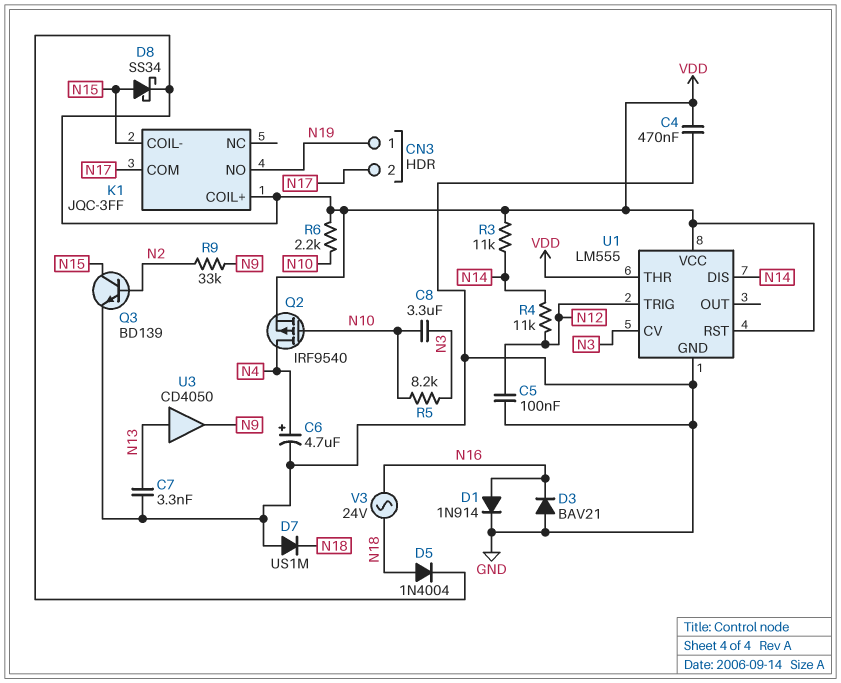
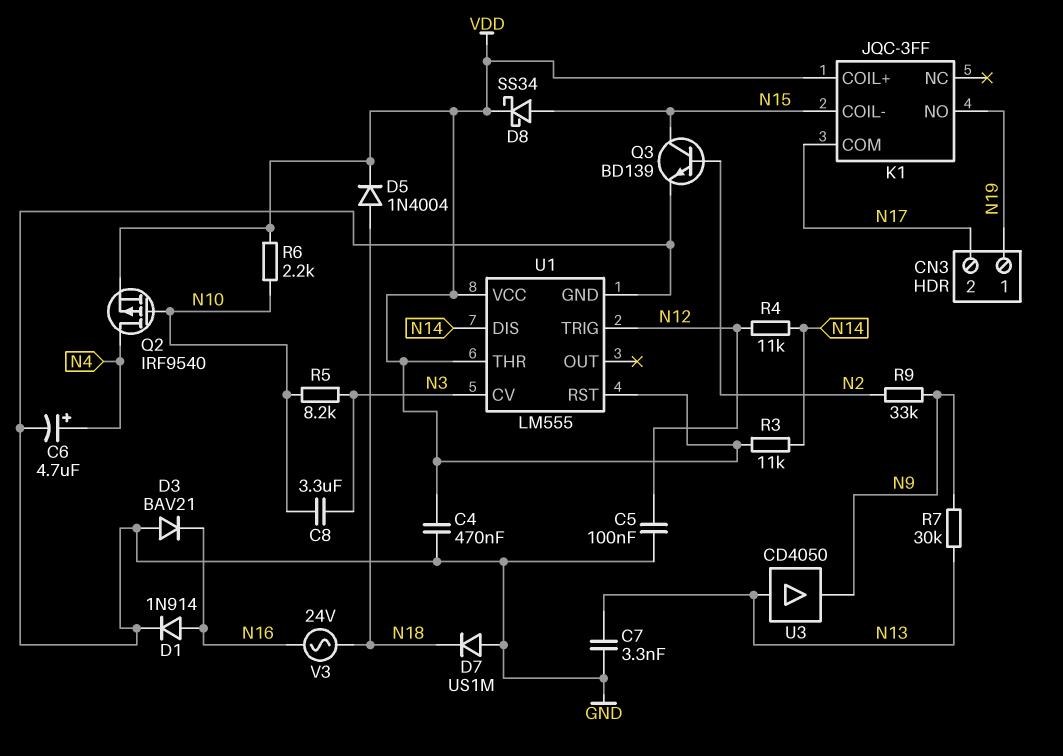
R7: none -> 30k (N9, N13)

